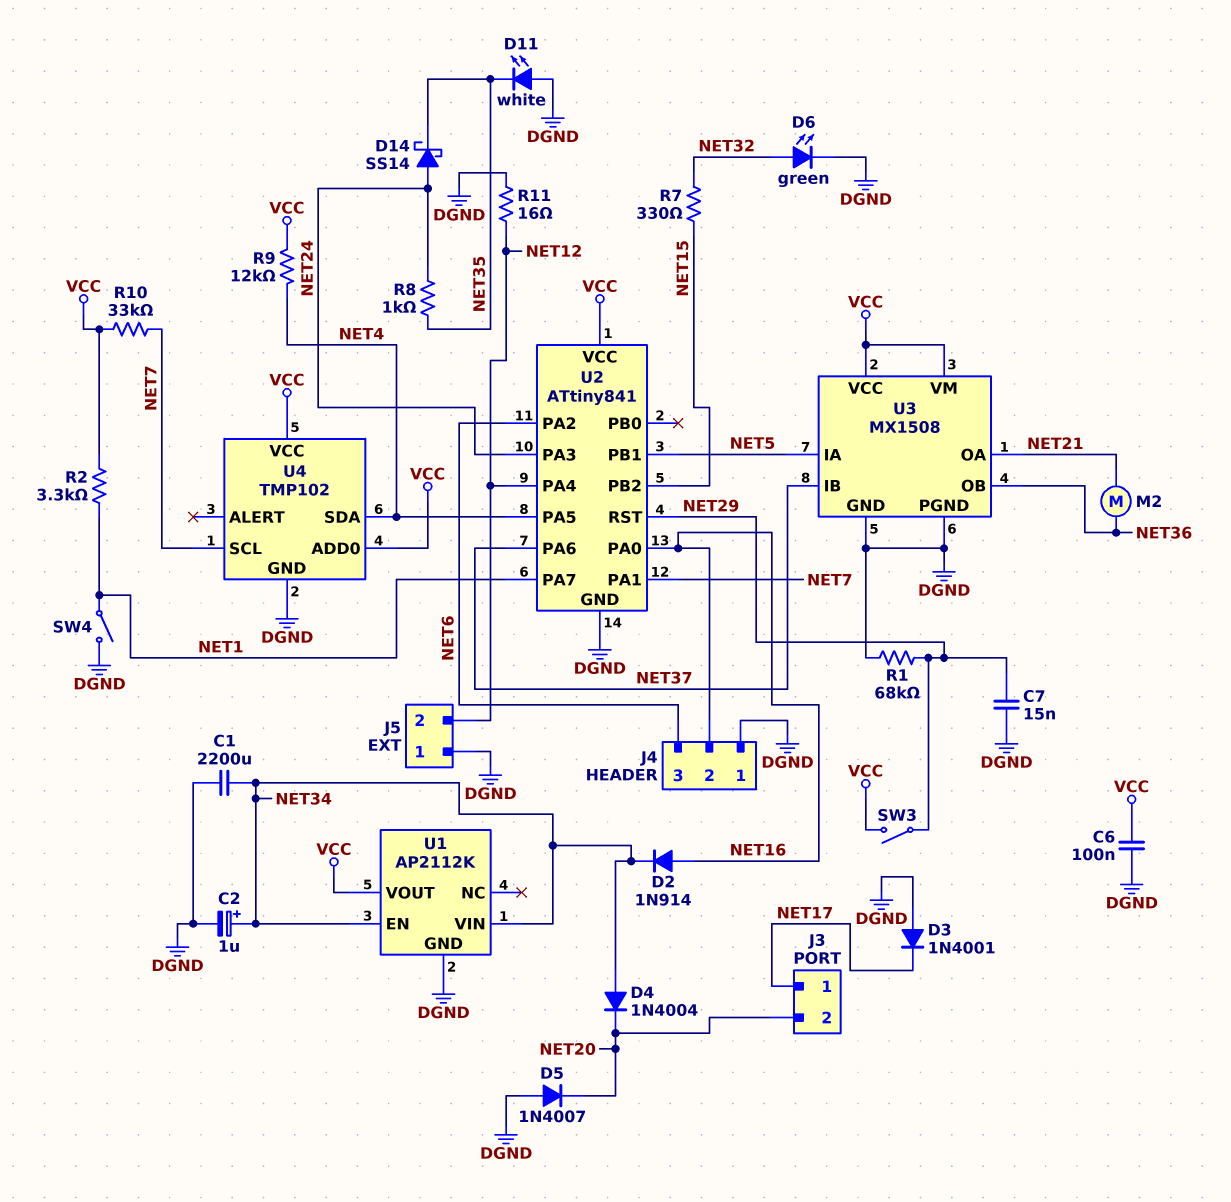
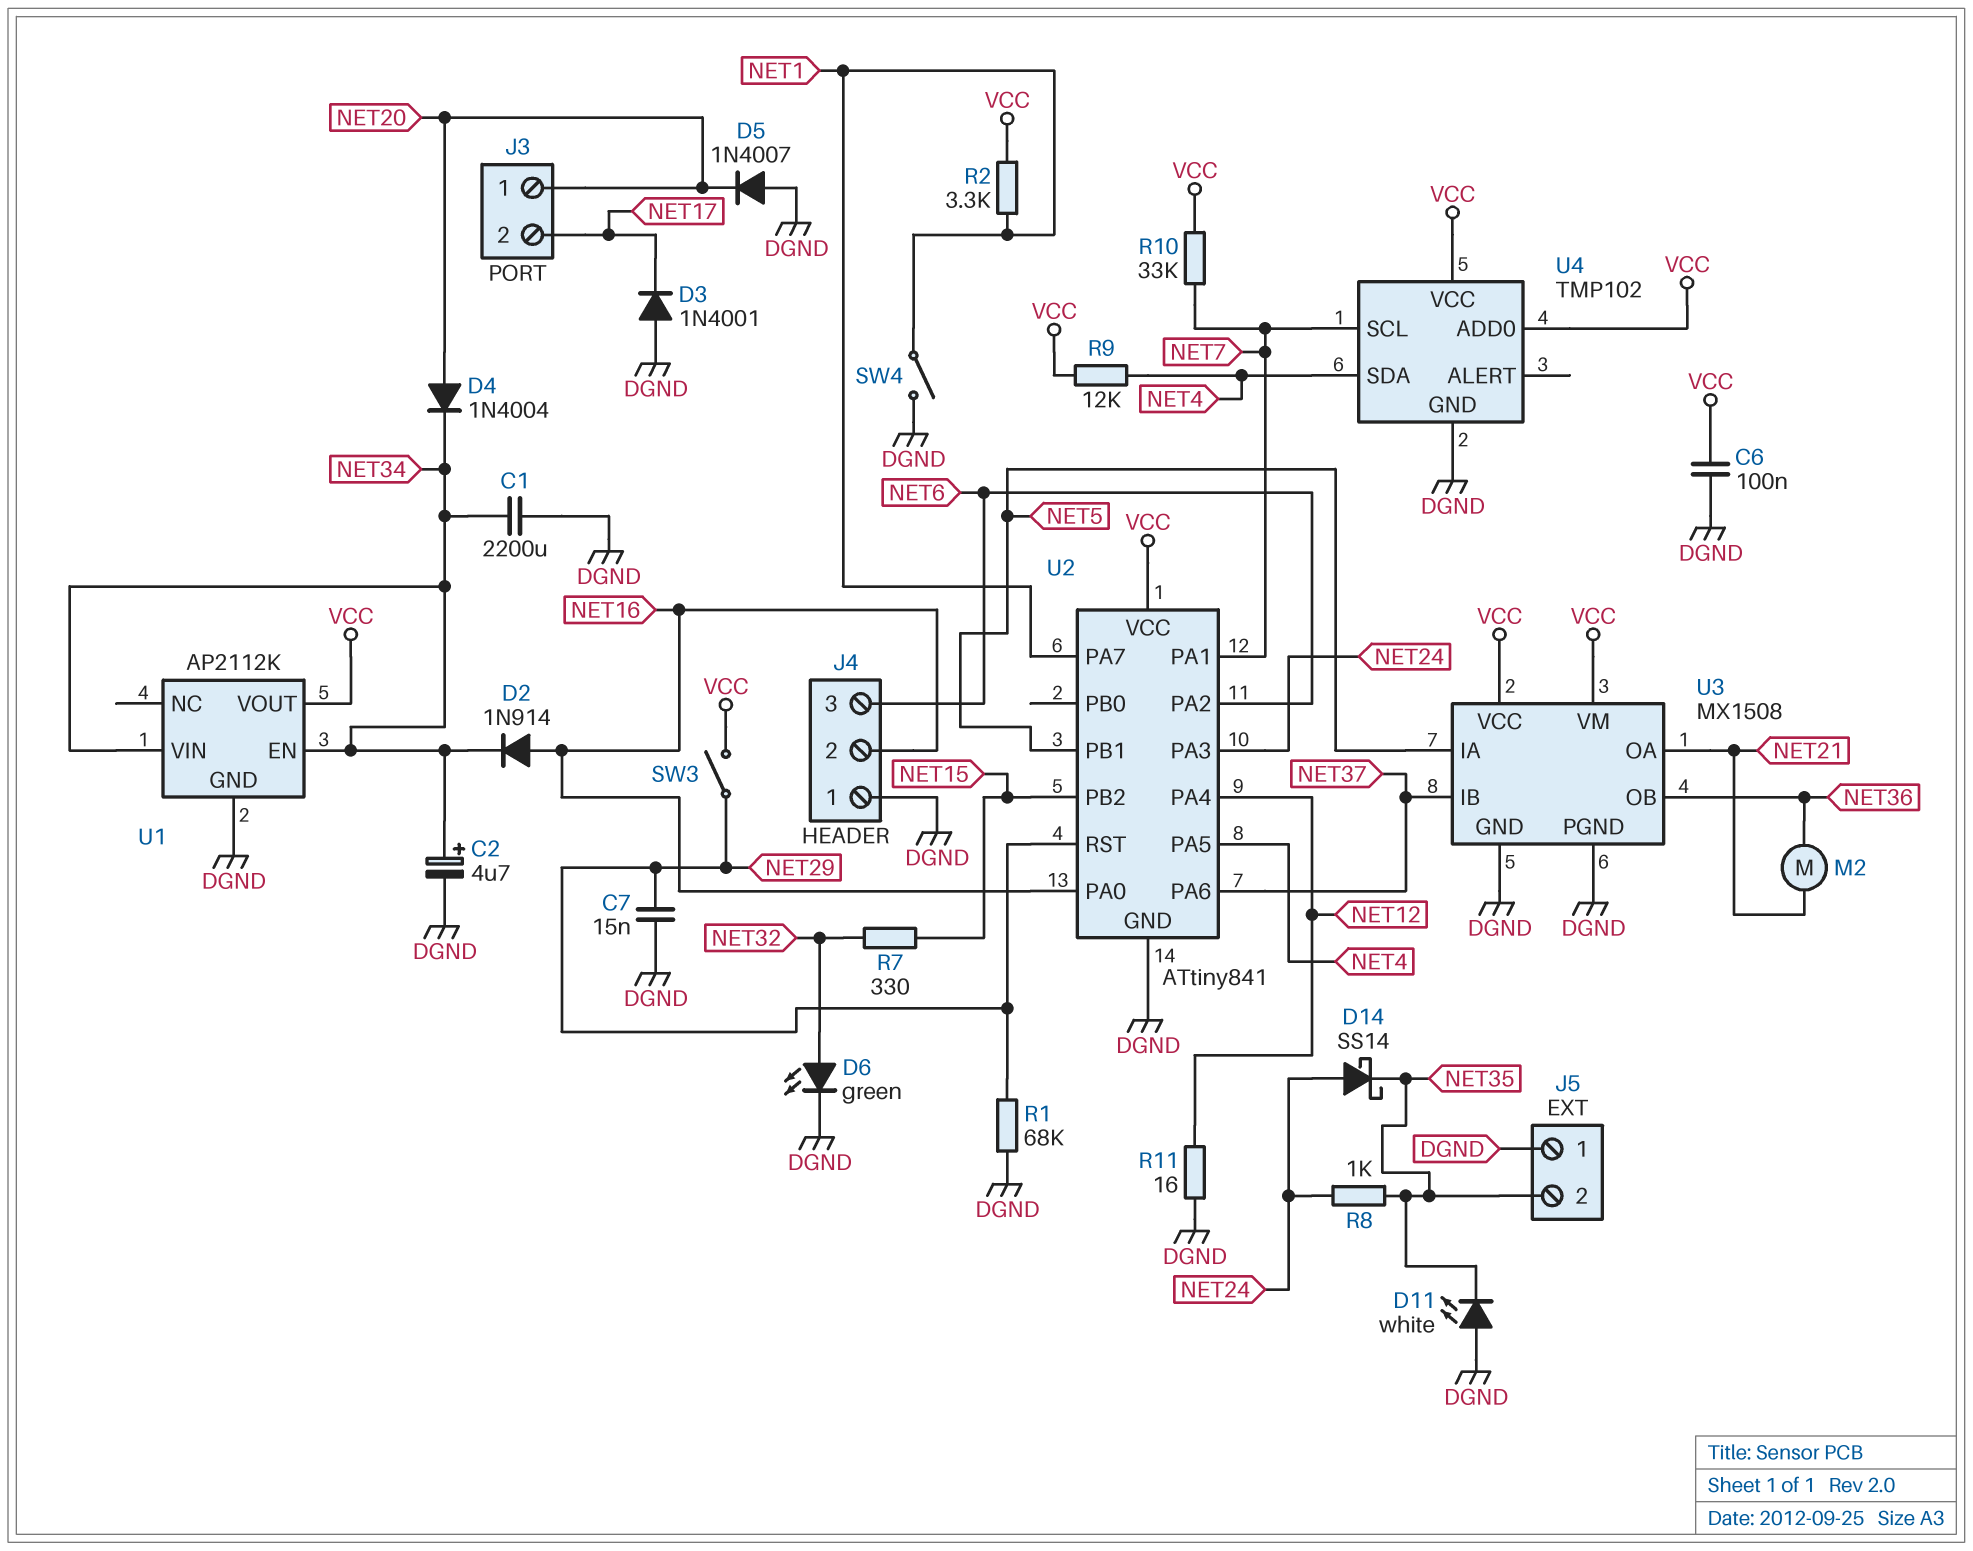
C2: 1uF (plus NET34, minus DGND) -> 4.7uF (plus NET34, minus DGND)
D4: diode 1N4004 (A NET34, K NET20) -> diode 1N4004 (A NET20, K NET34)
J3 pin 1: NET17 -> NET20
J3 pin 2: NET20 -> NET17
J5 pin 2: NET12 -> NET35

